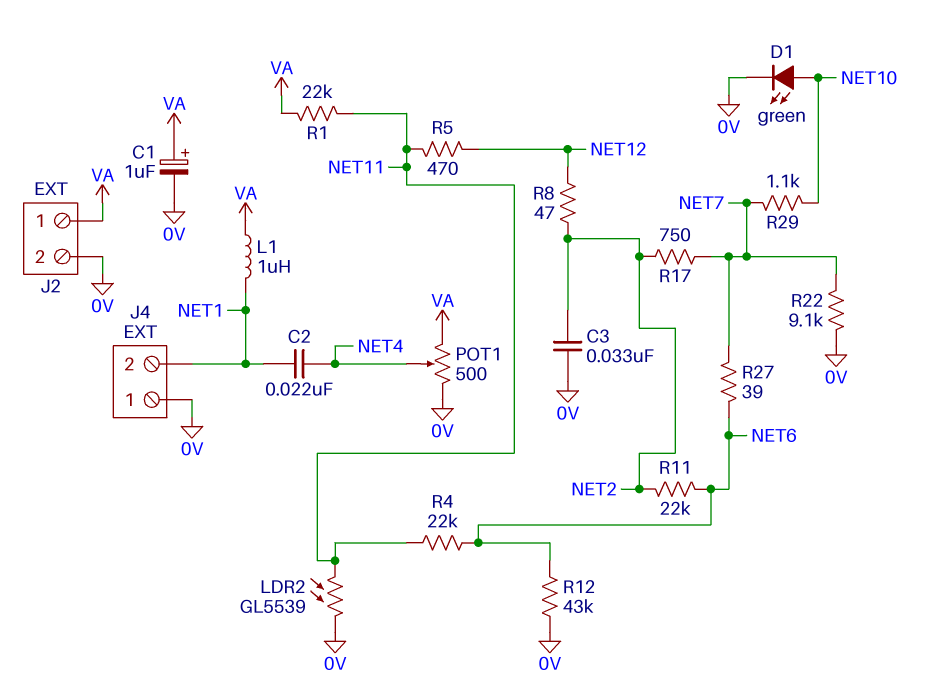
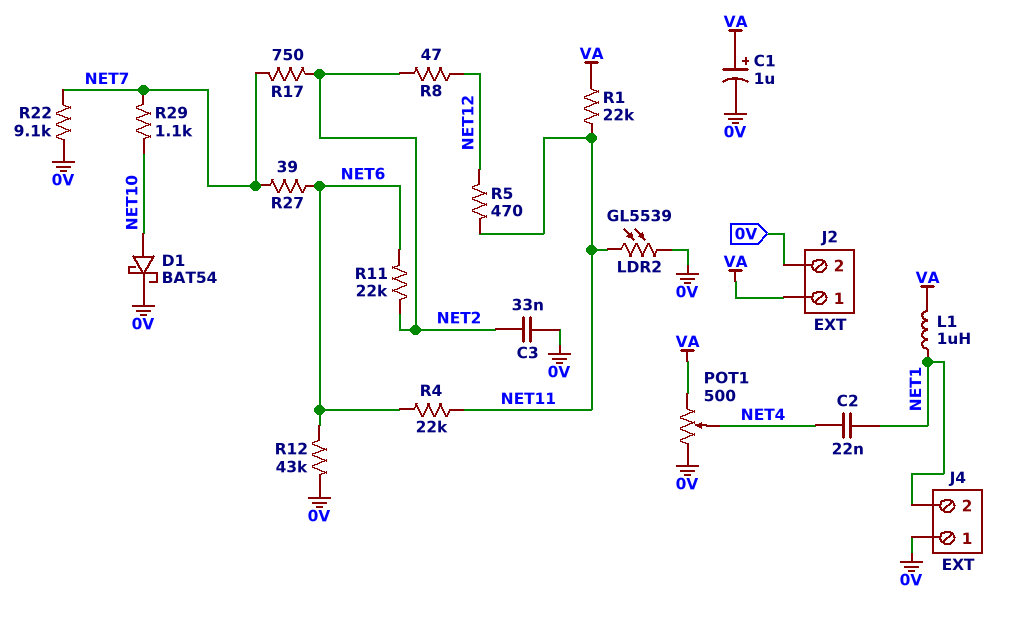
D1: LED green (A NET10, K 0V) -> schottky BAT54 (A NET10, K 0V)

